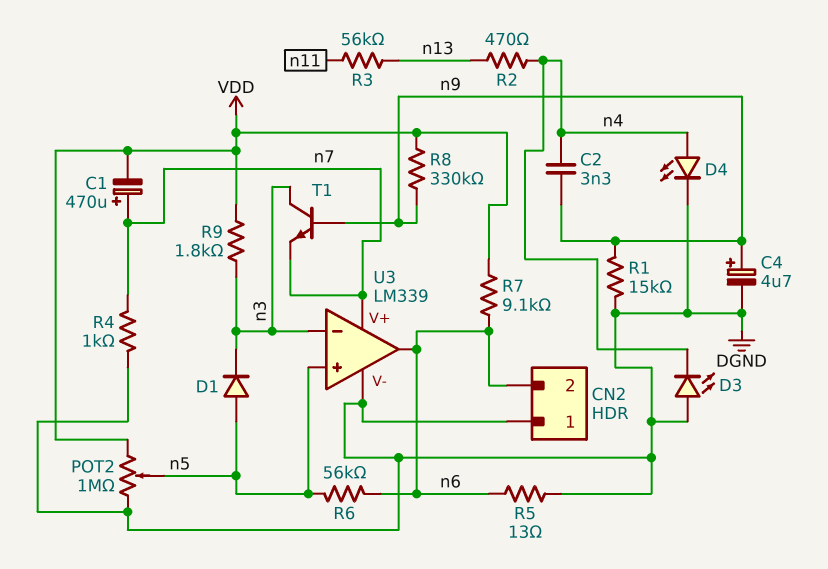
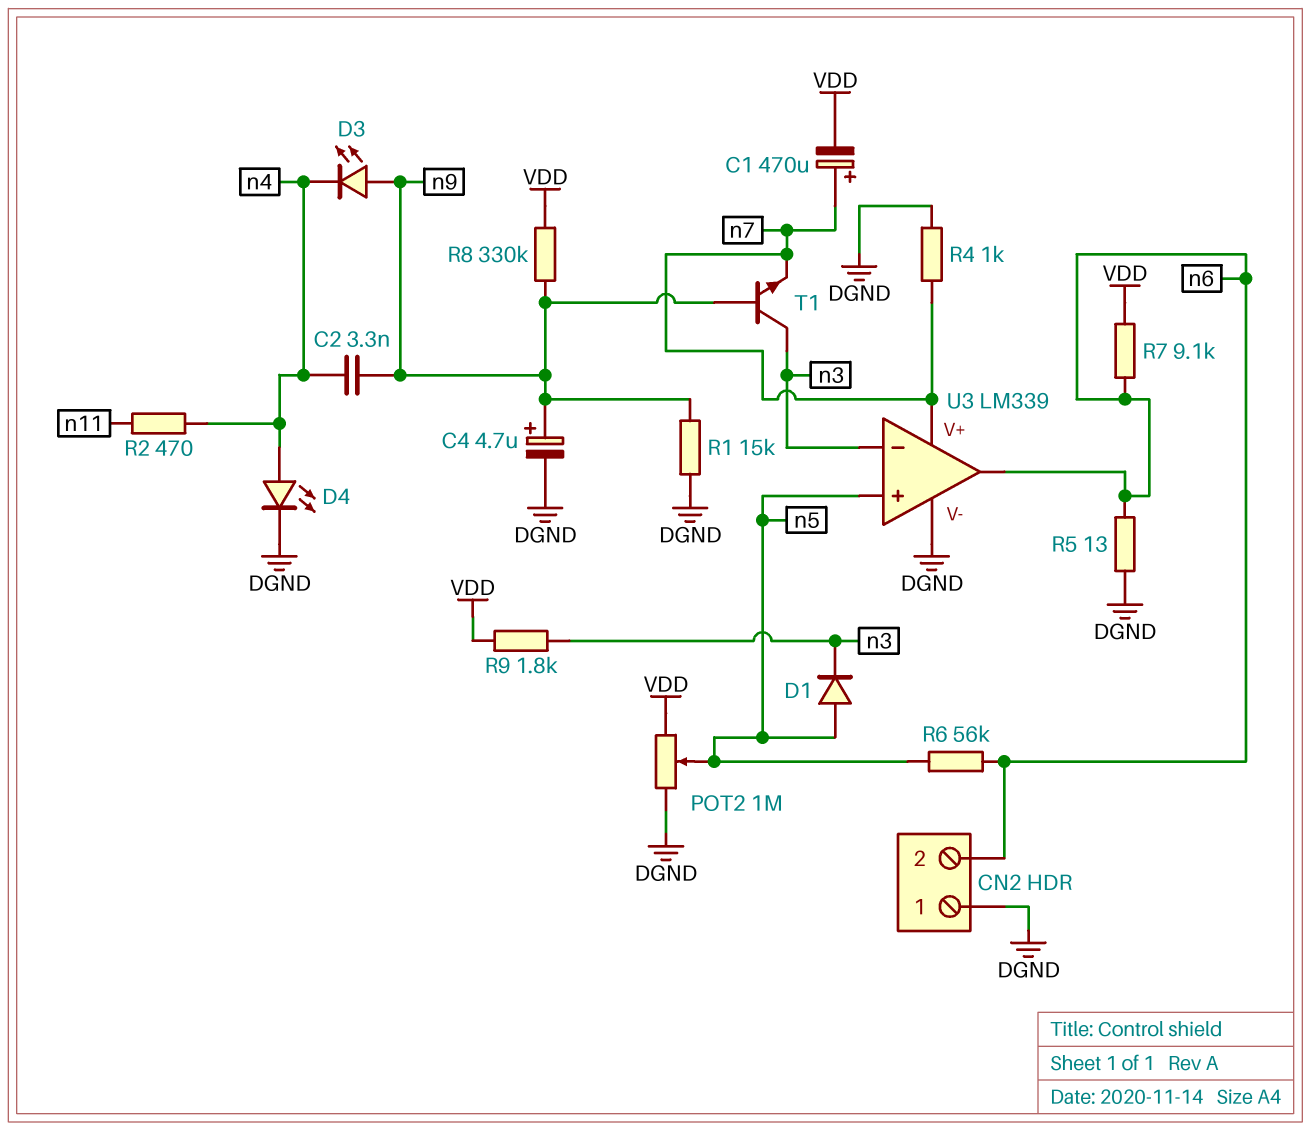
D3: LED (A DGND, K n4) -> LED (A n9, K n4)
R2: 470 (n4, n13) -> 470 (n4, n11)
R3: 56k (n11, n13) -> none

